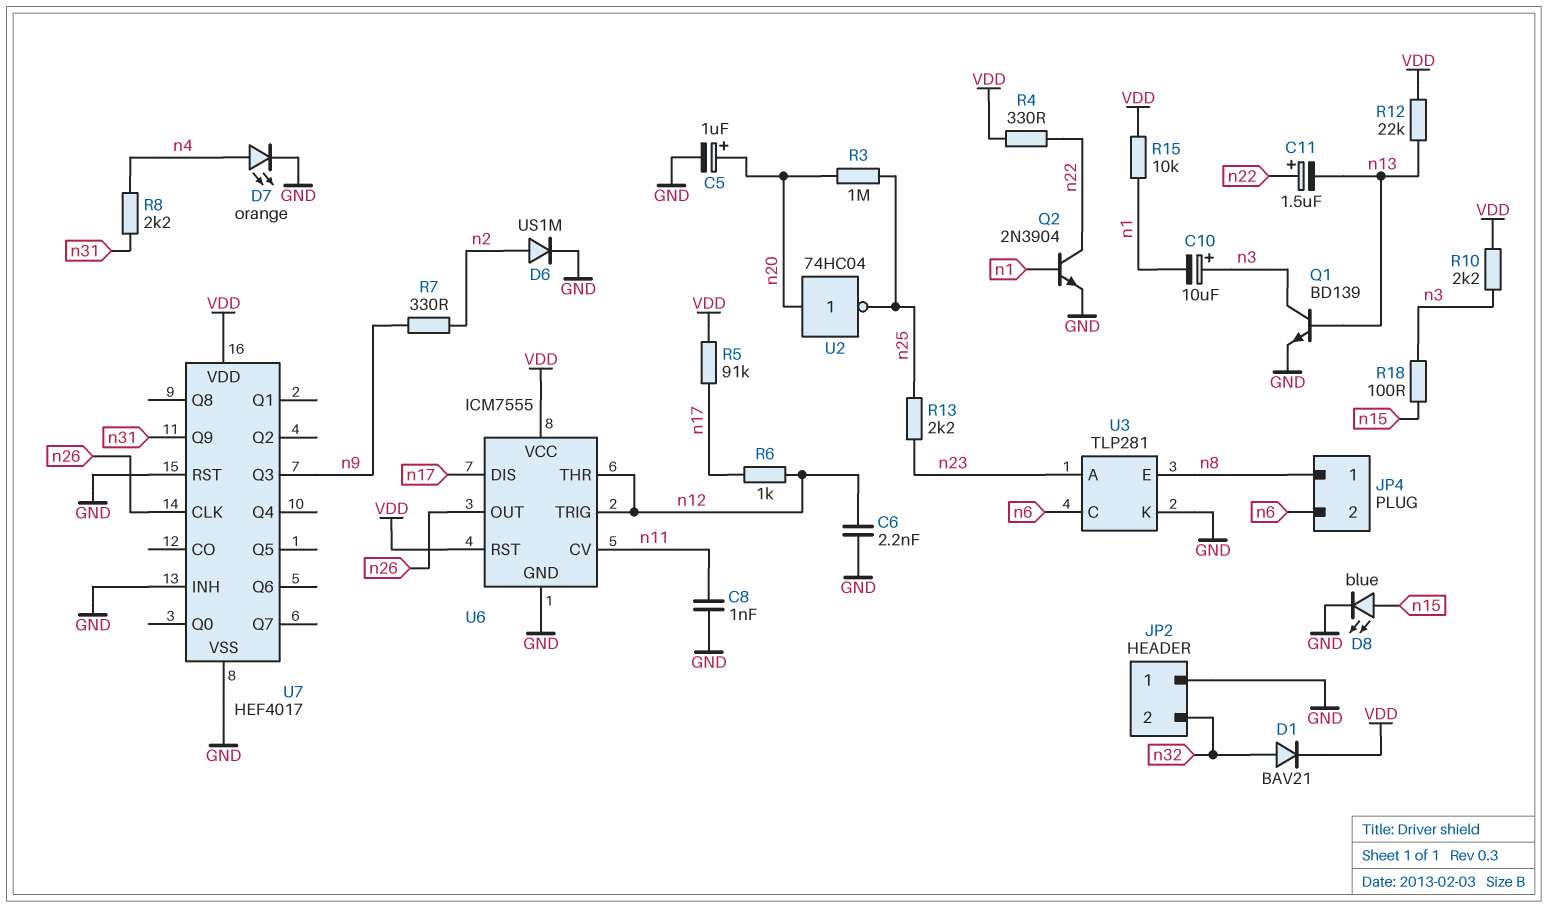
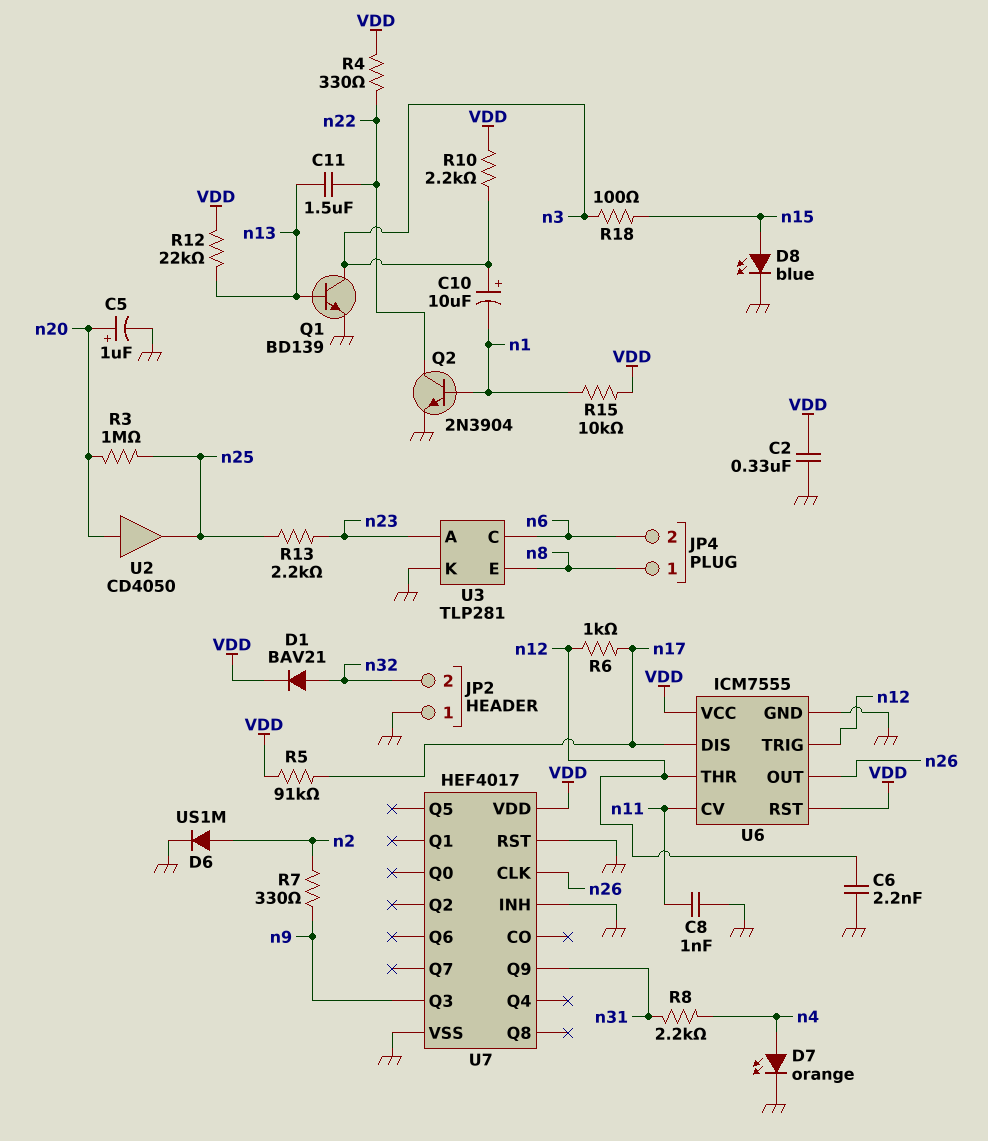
C2: none -> 330nF (GND, VDD)
C11: 1.5uF (plus n22, minus n13) -> 1.5uF (n13, n22)
U2: NOT 74HC04 (in n20, out n25) -> buffer CD4050 (in n20, out n25)

